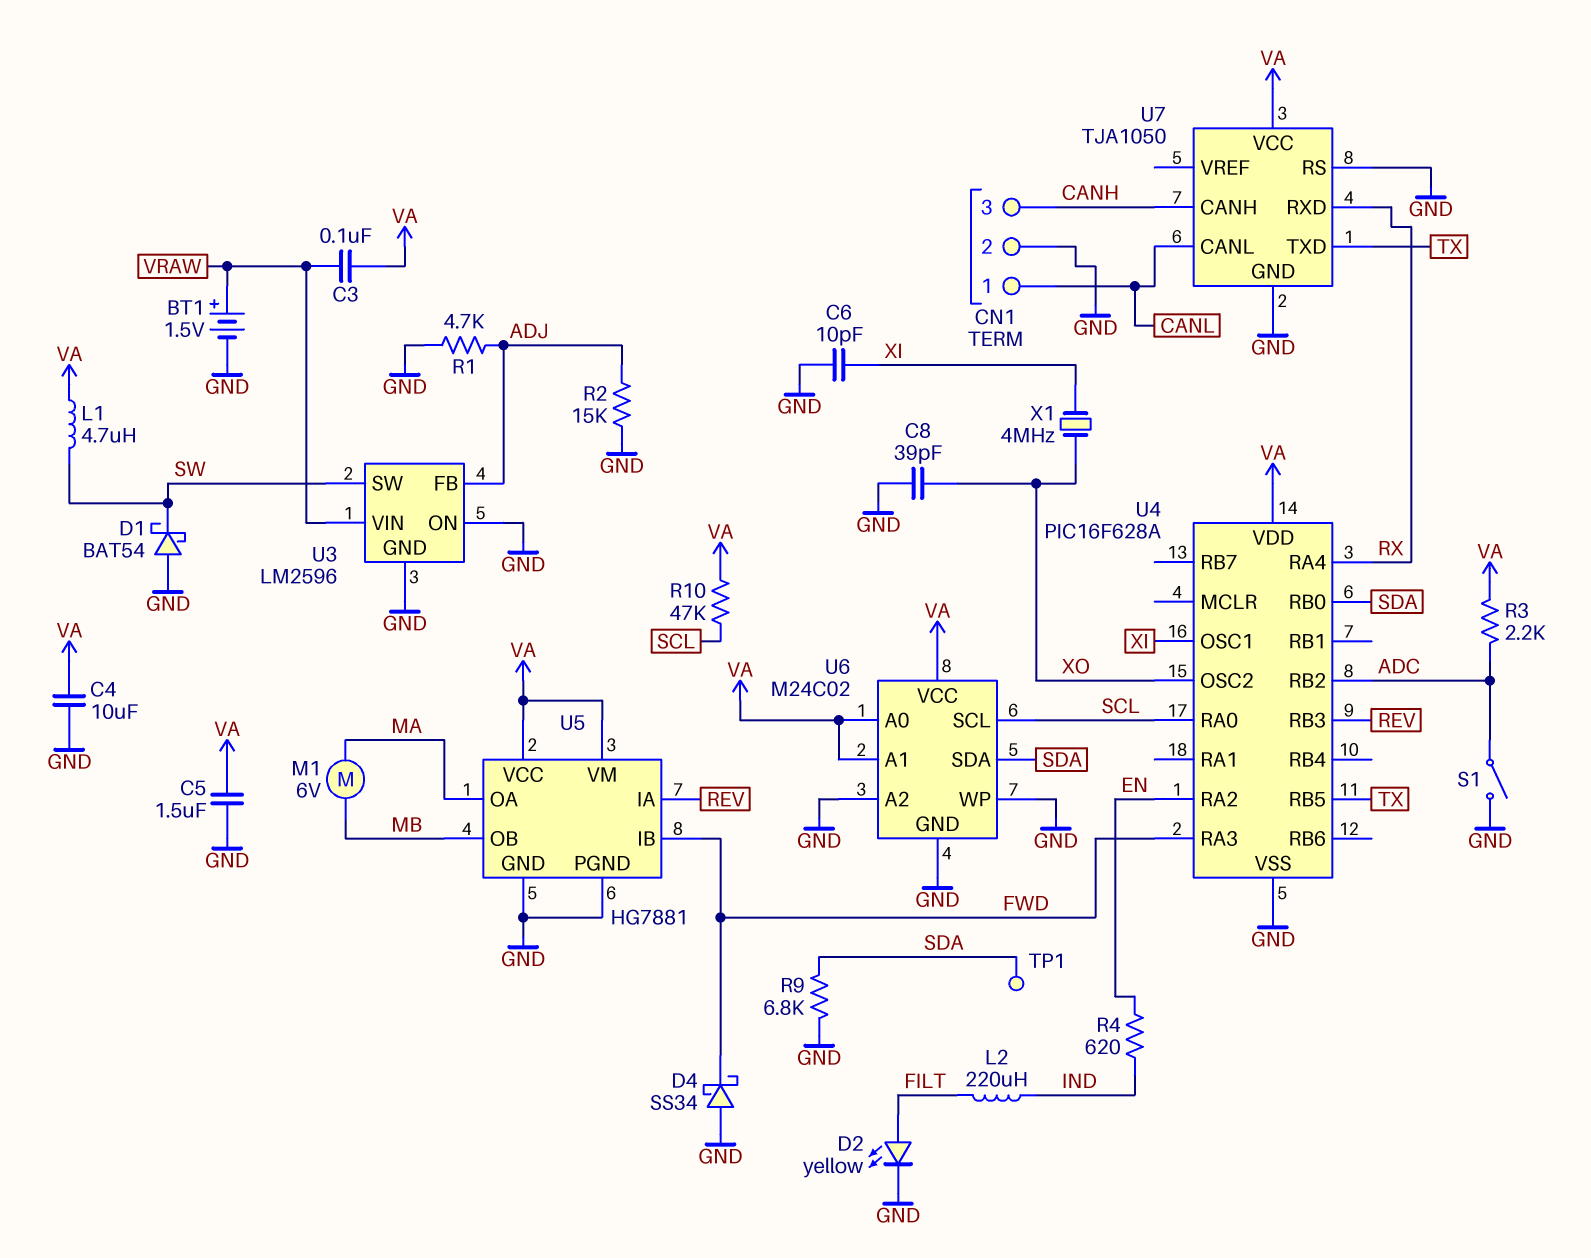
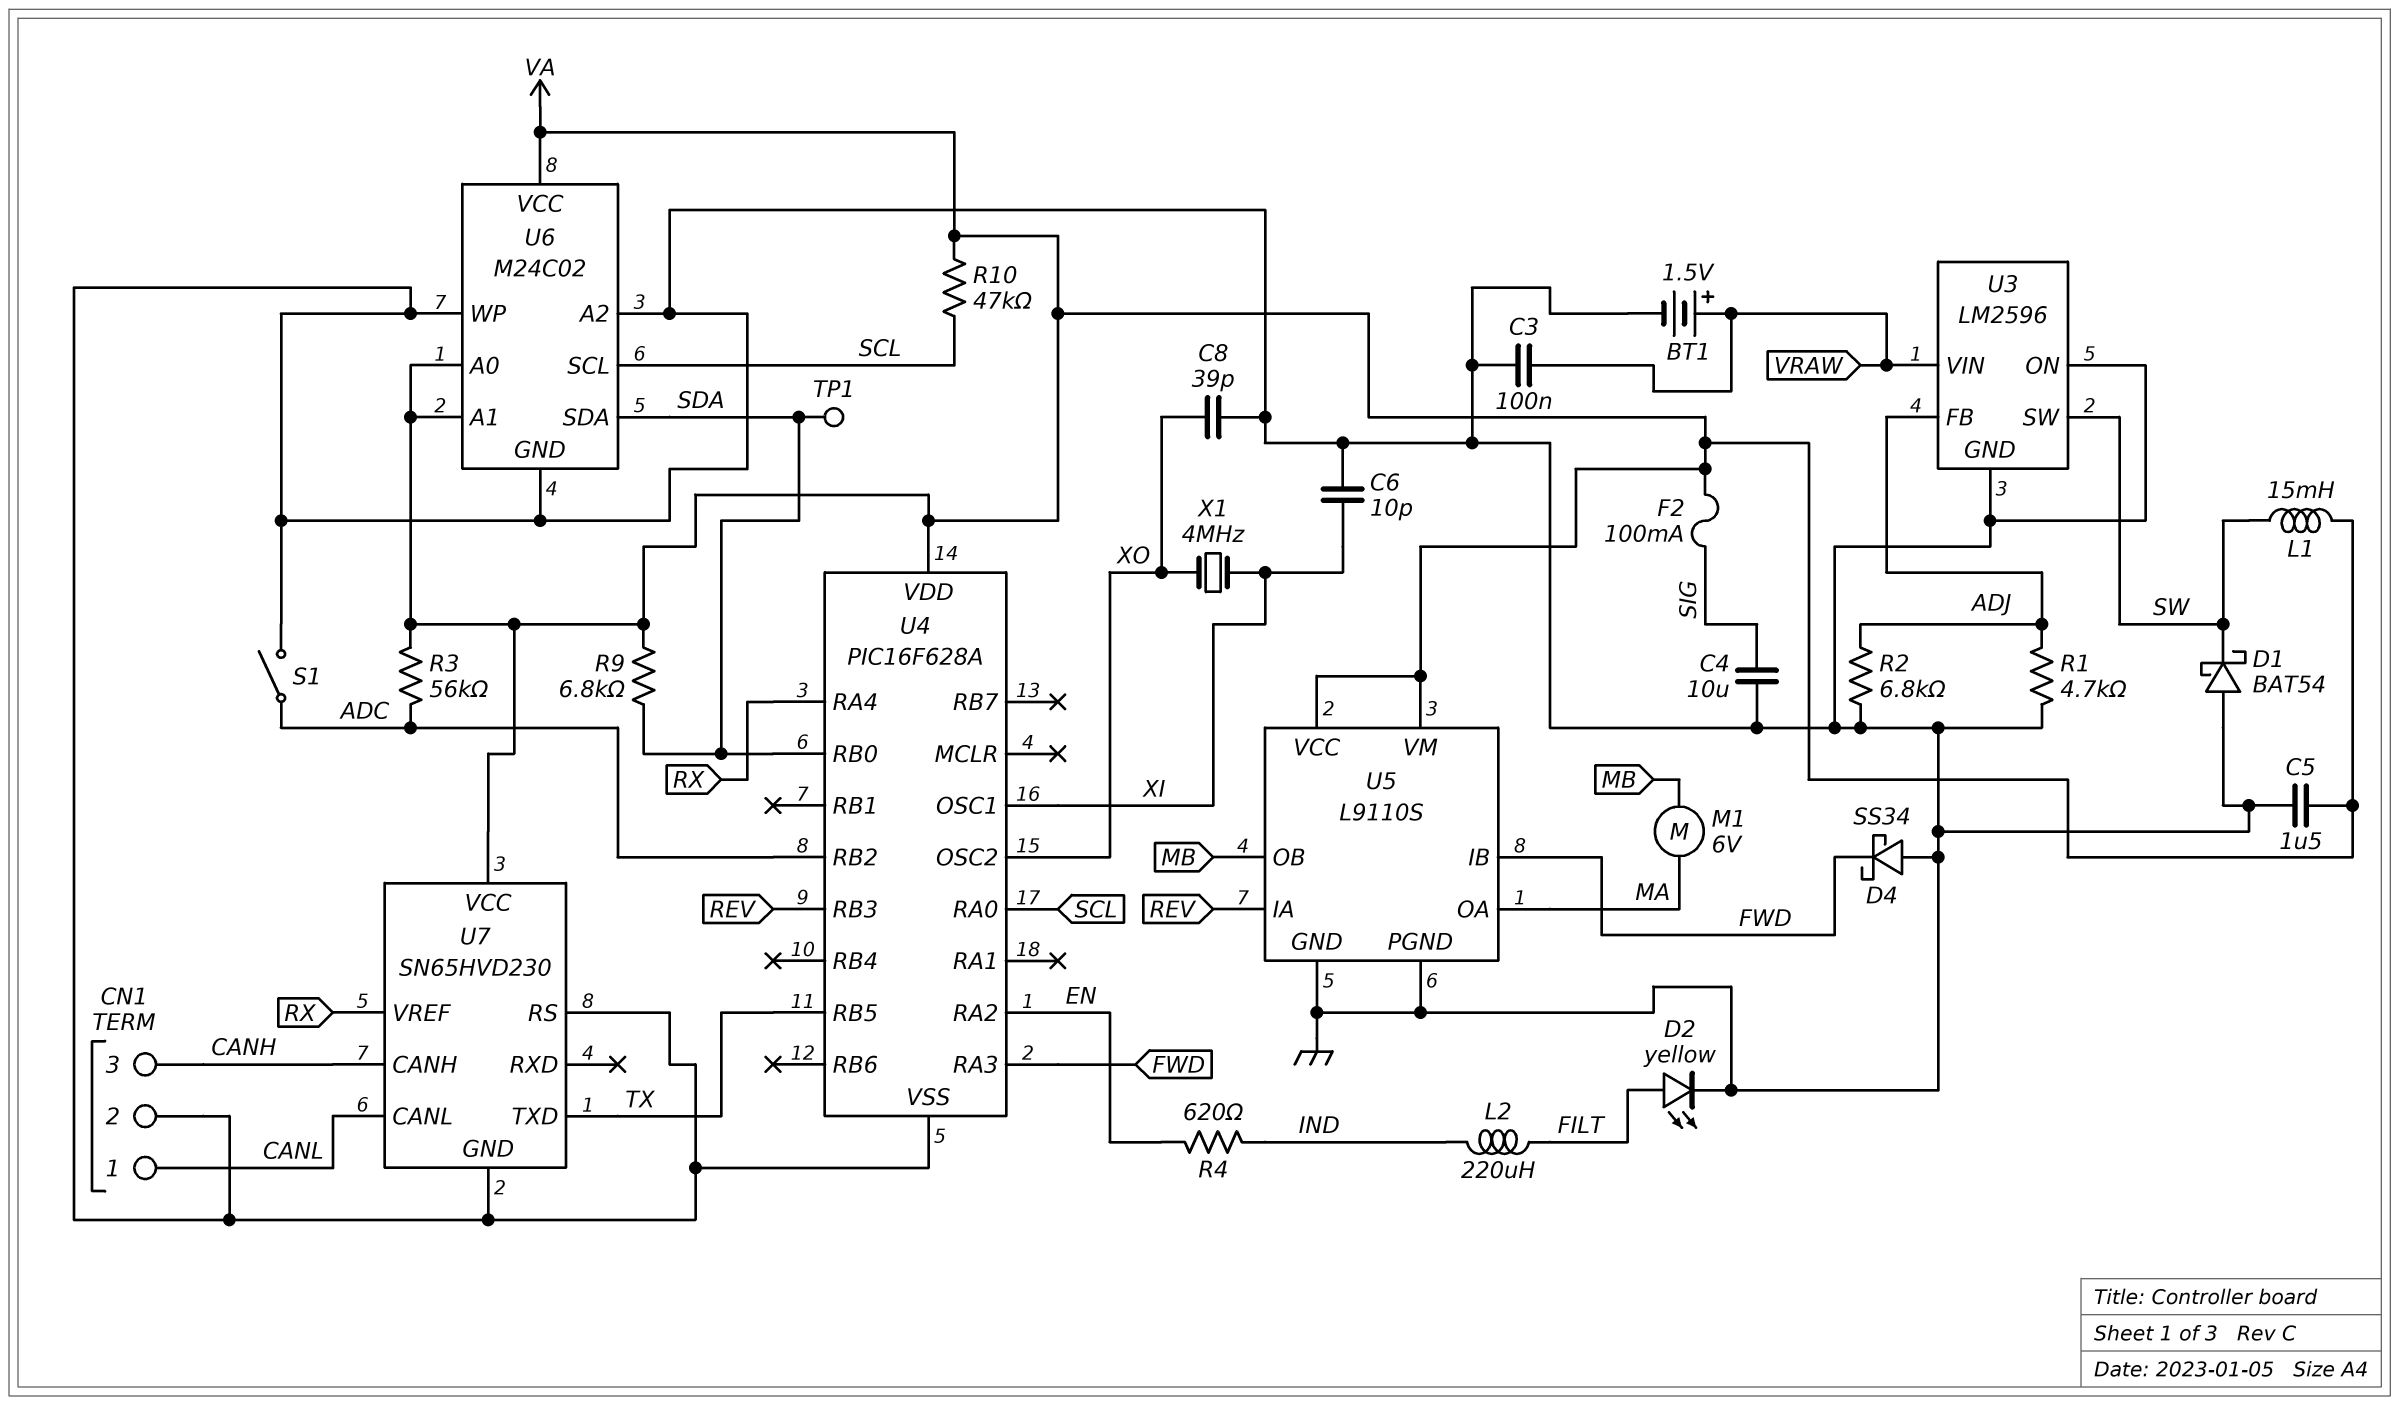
C3: 100nF (VA, VRAW) -> 100nF (GND, VRAW)
C4: 10uF (GND, VA) -> 10uF (GND, SIG)
F2: none -> 100mA (SIG, VA)
L1: 4.7uH (SW, VA) -> 15mH (SW, VA)
R2: 15k (ADJ, GND) -> 6.8k (ADJ, GND)
R3: 2.2k (ADC, VA) -> 56k (ADC, VA)
R9: 6.8k (GND, SDA) -> 6.8k (SDA, VA)
U5: HG7881 -> L9110S
U7: TJA1050 -> SN65HVD230
U7 pin RXD: RX -> none
U7 pin VREF: none -> RX

